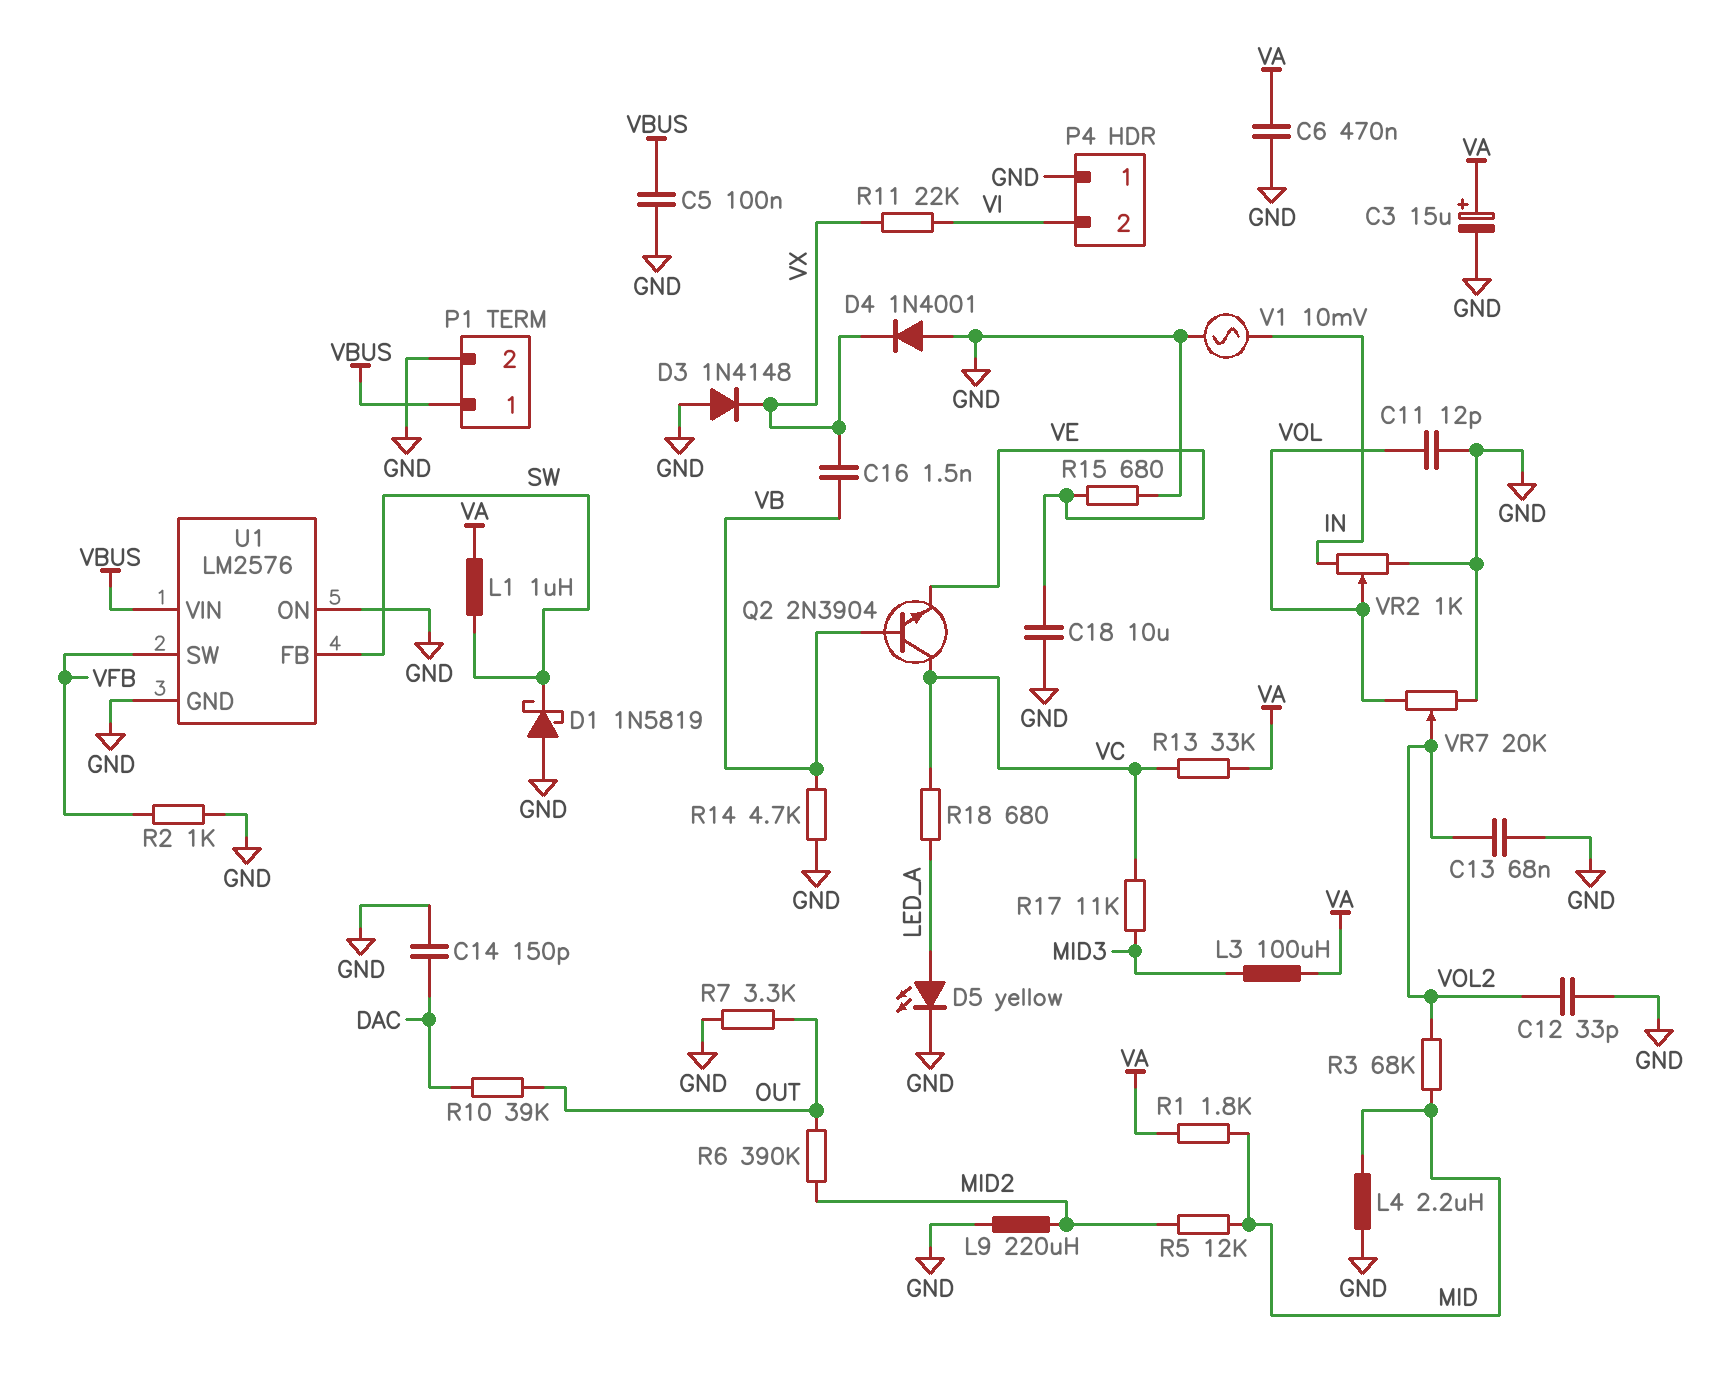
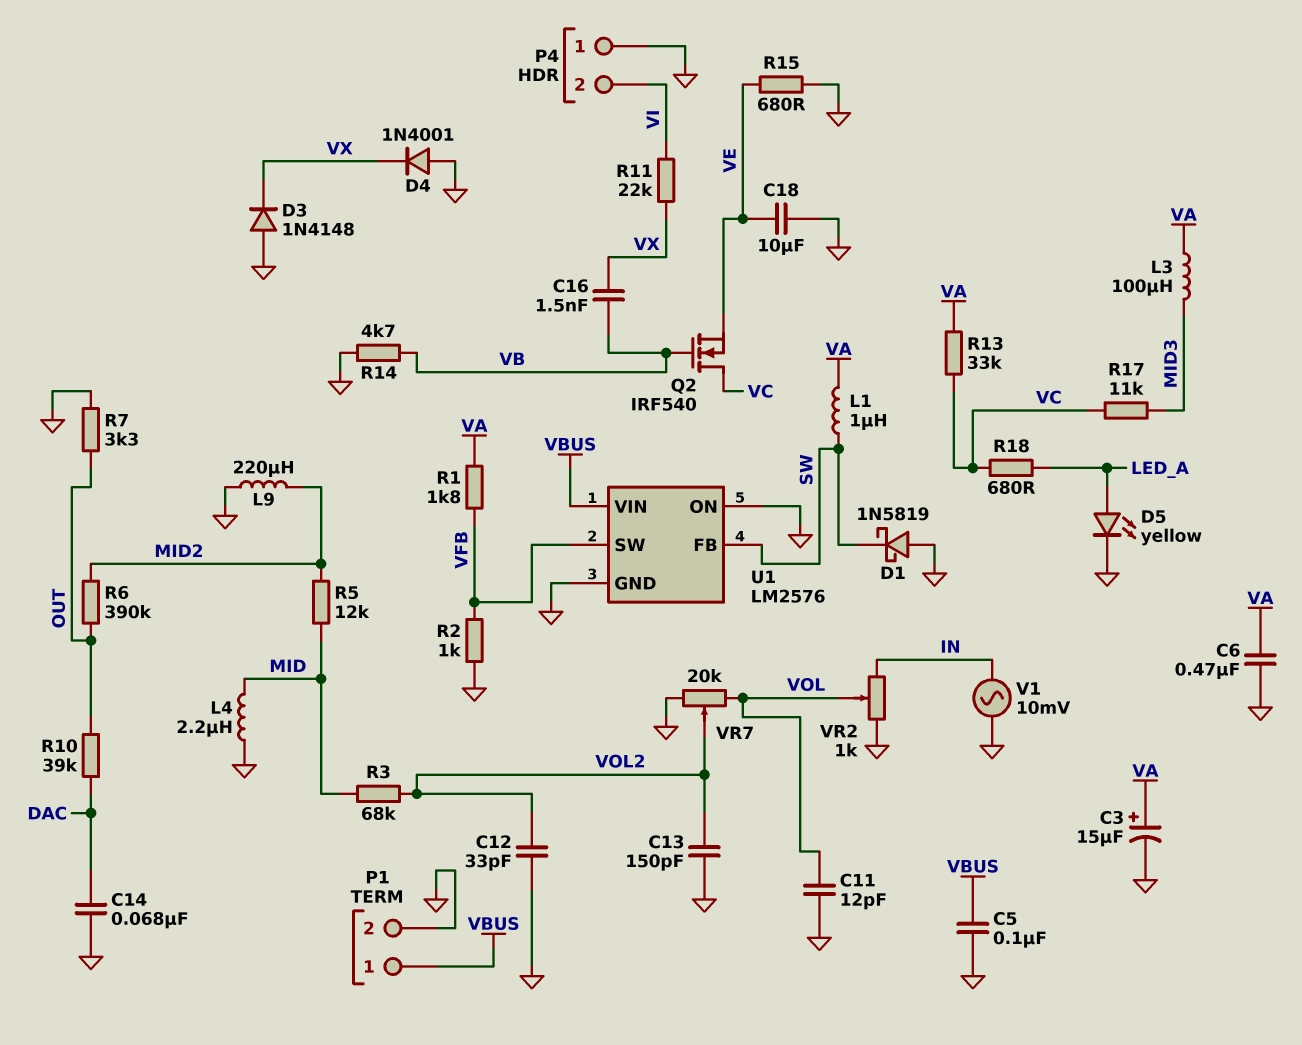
C13: 68nF (GND, VOL2) -> 150pF (GND, VOL2)
C14: 150pF (DAC, GND) -> 68nF (DAC, GND)
Q2: NPN 2N3904 (B VB, C VC, E VE) -> NMOS IRF540 (G VB, D VC, S VE)
R1: 1.8k (MID, VA) -> 1.8k (VA, VFB)

